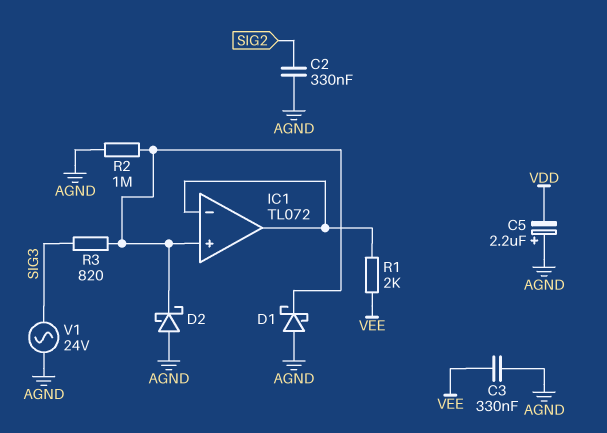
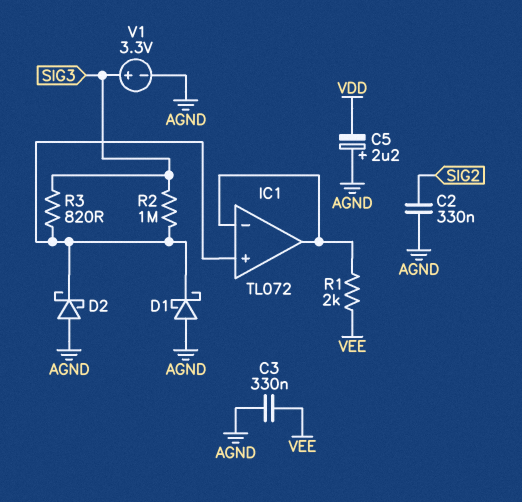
R2: 1M (AGND, IC1/in+) -> 1M (IC1/in+, SIG3)
V1: AC 24V (AGND, SIG3) -> 3.3V (plus SIG3, minus AGND)

